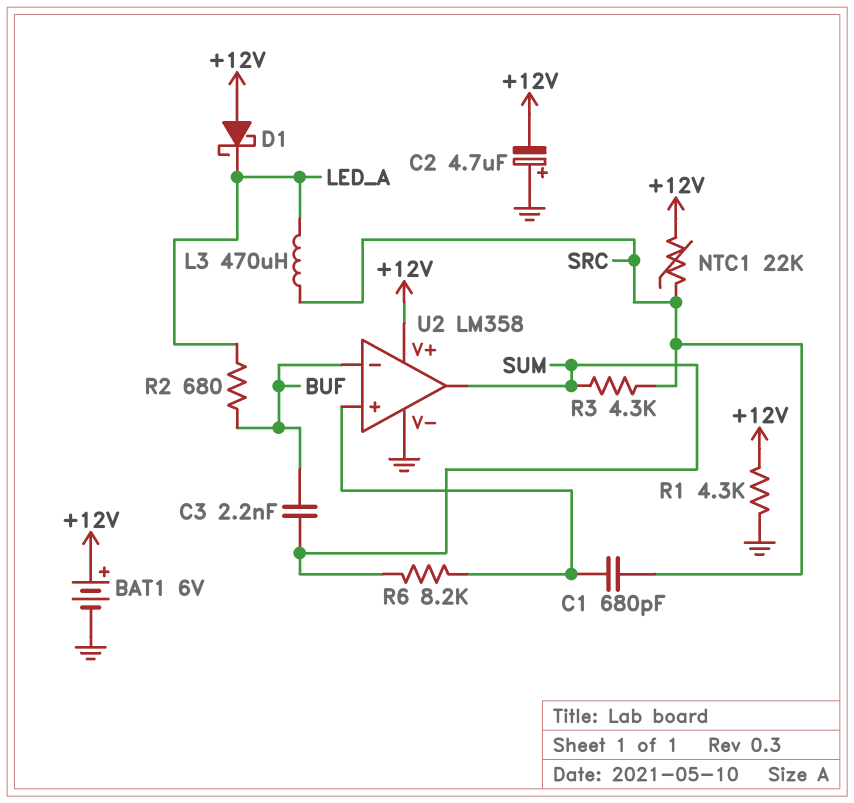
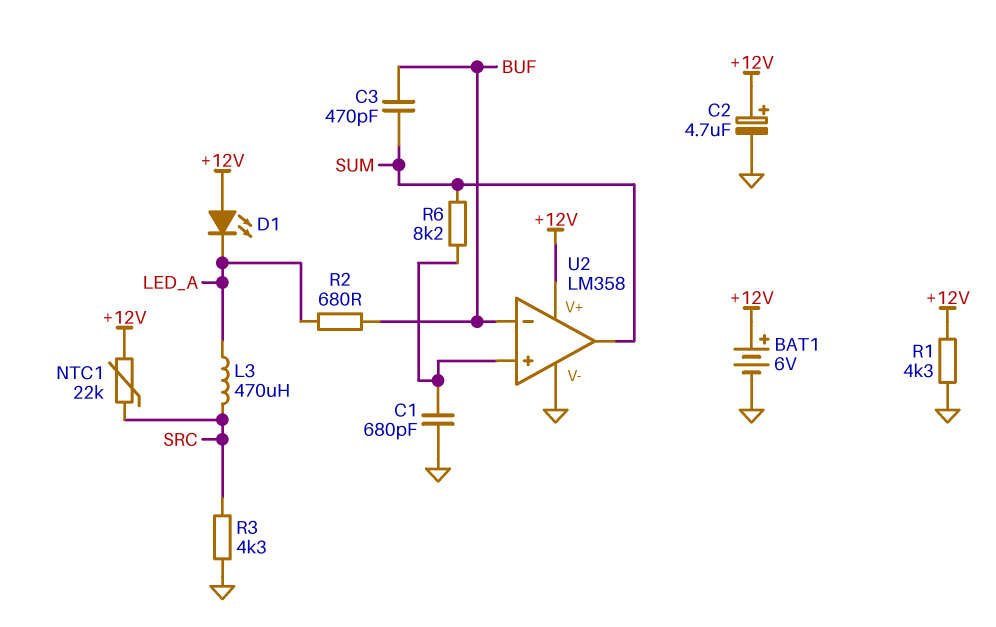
C1: 680pF (SRC, U2/in+) -> 680pF (GND, U2/in+)
C2: 4.7uF (plus GND, minus +12V) -> 4.7uF (plus +12V, minus GND)
C3: 2.2nF (BUF, SUM) -> 470pF (BUF, SUM)
D1: schottky (A +12V, K LED_A) -> LED (A +12V, K LED_A)
R3: 4.3k (SRC, SUM) -> 4.3k (GND, SRC)

